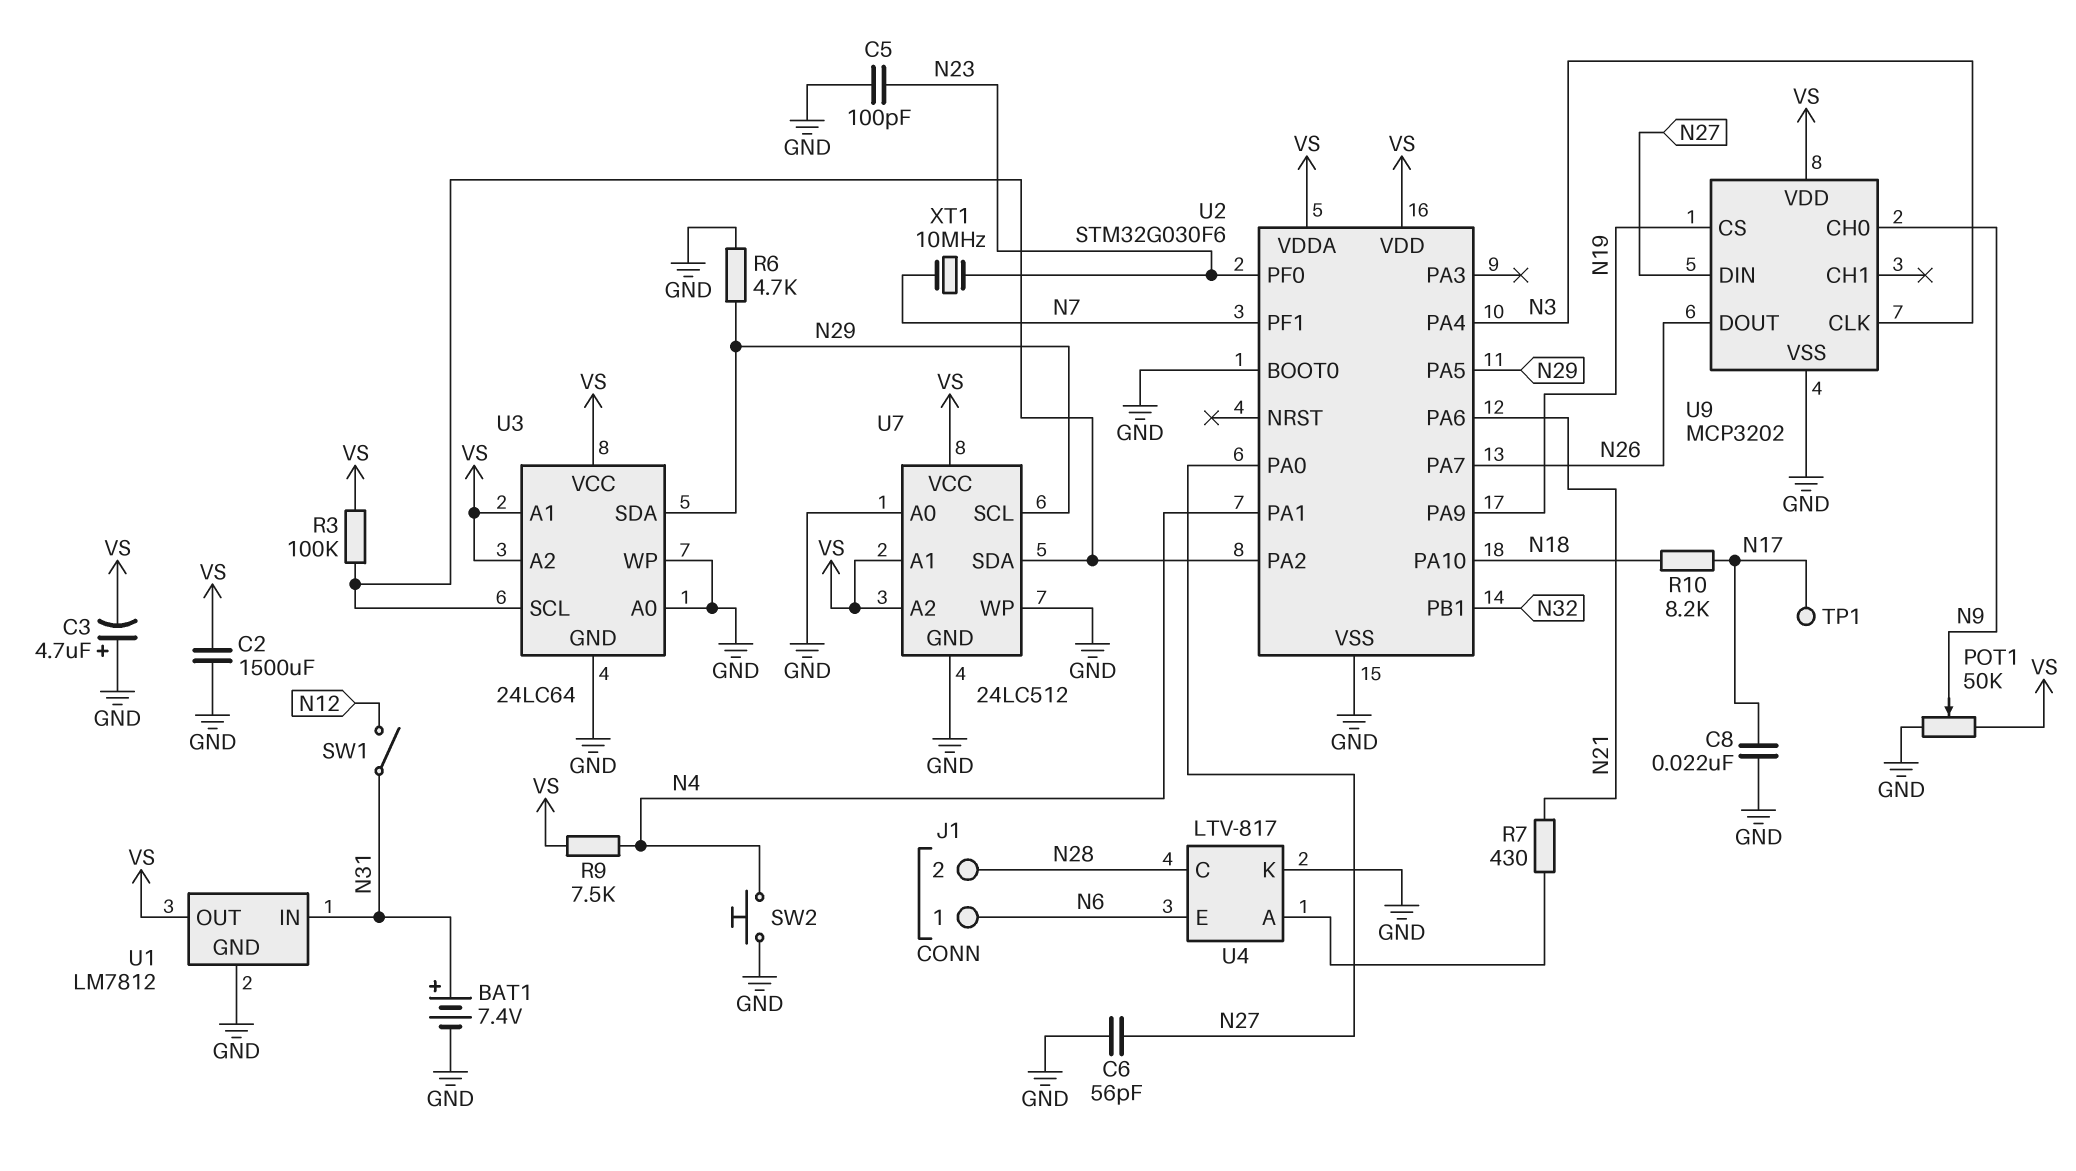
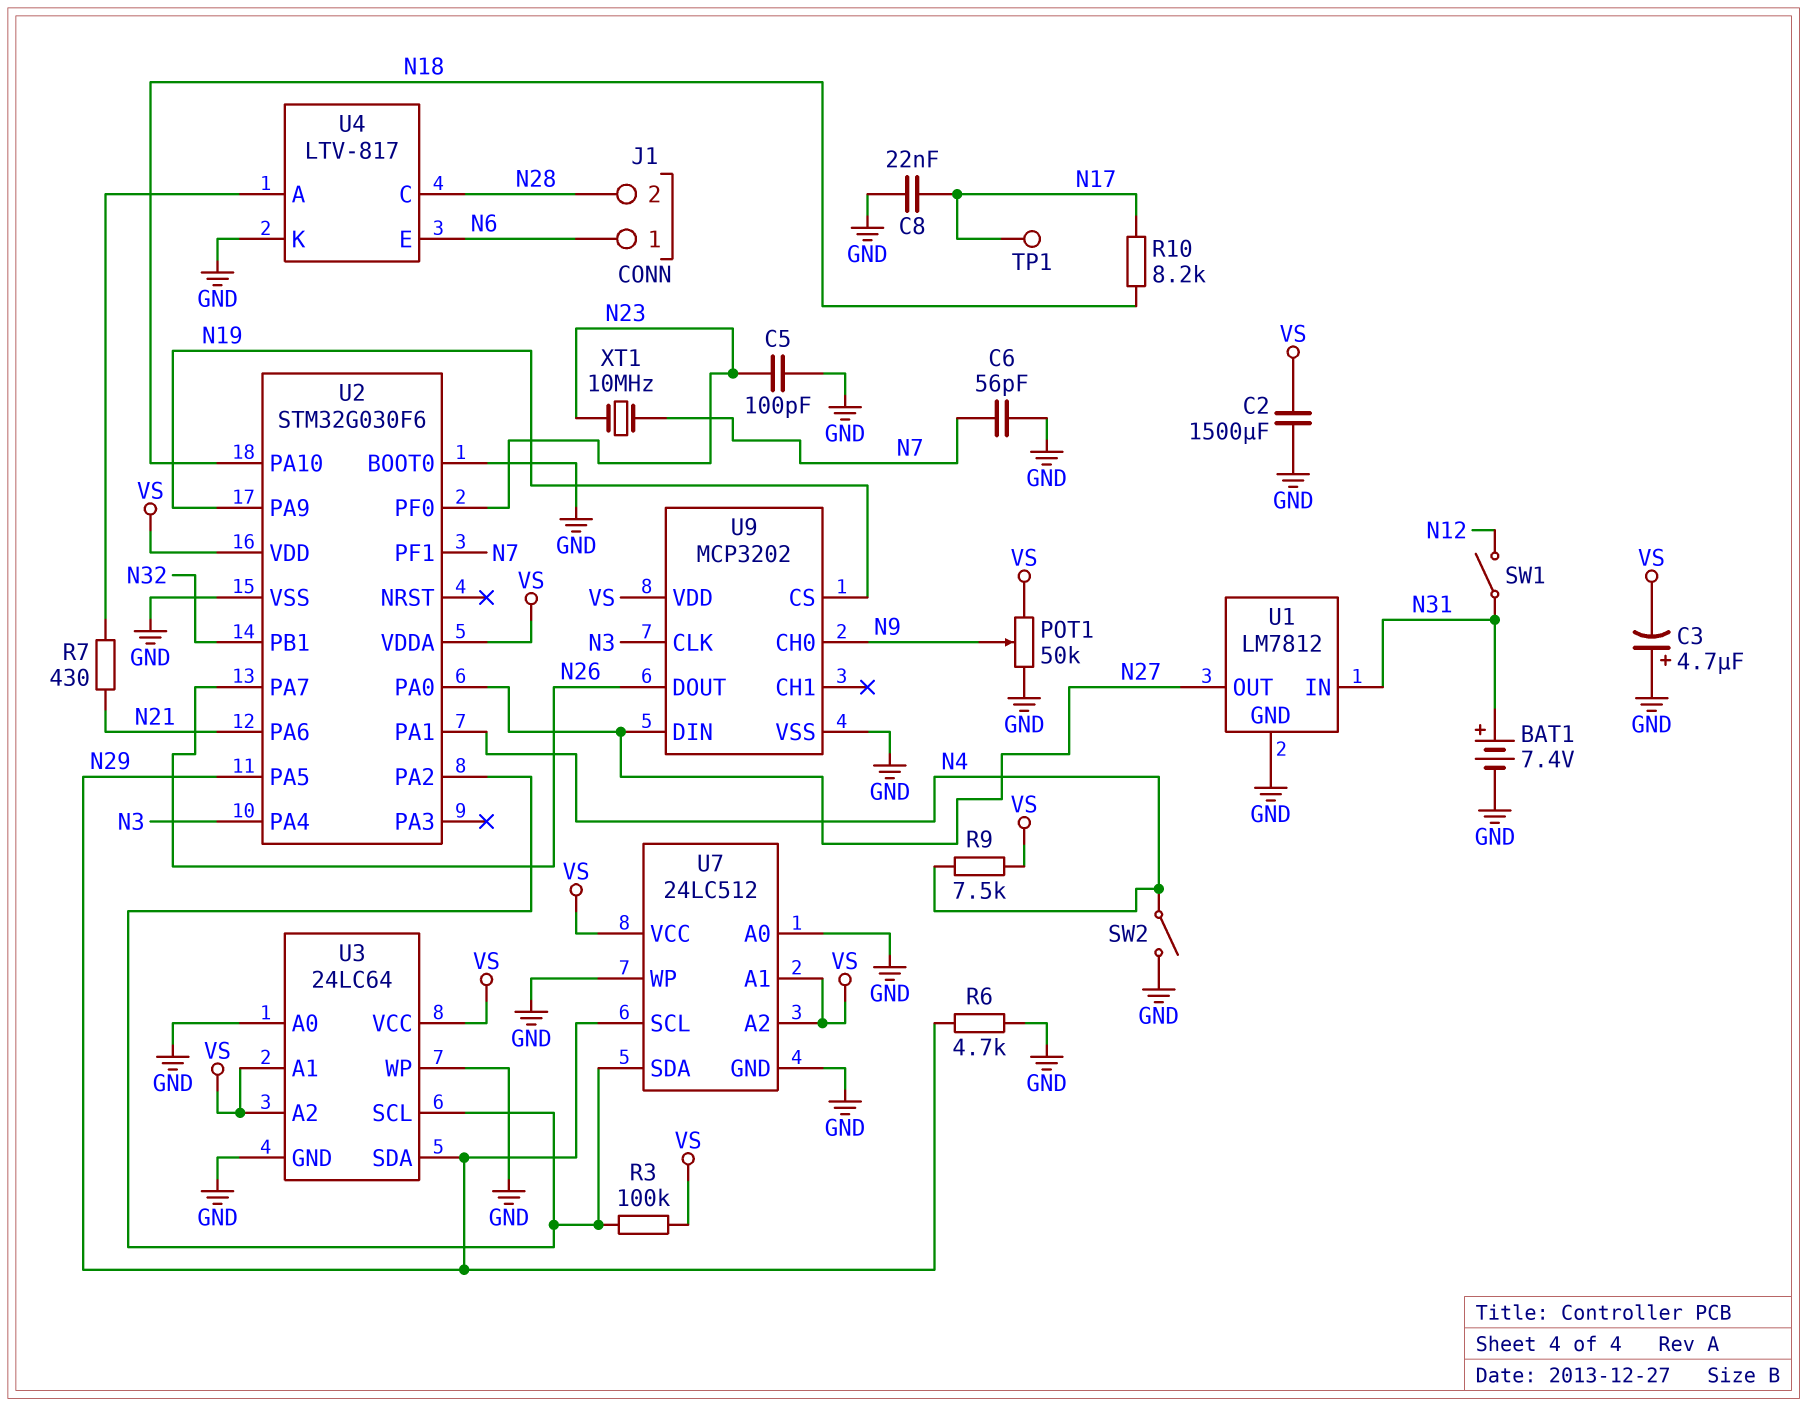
C6: 56pF (GND, N27) -> 56pF (GND, N7)
SW2: button (GND, N4) -> switch (GND, N4)
U1 pin OUT: VS -> N27

